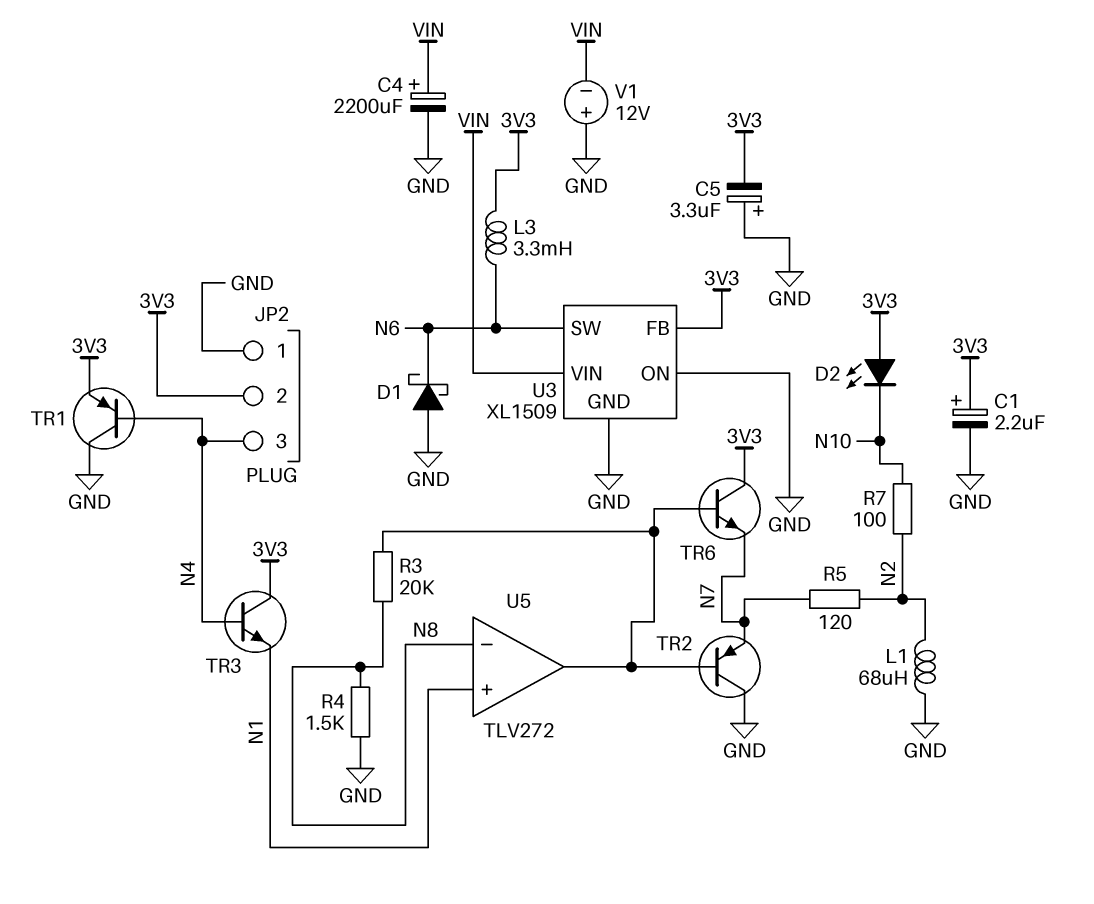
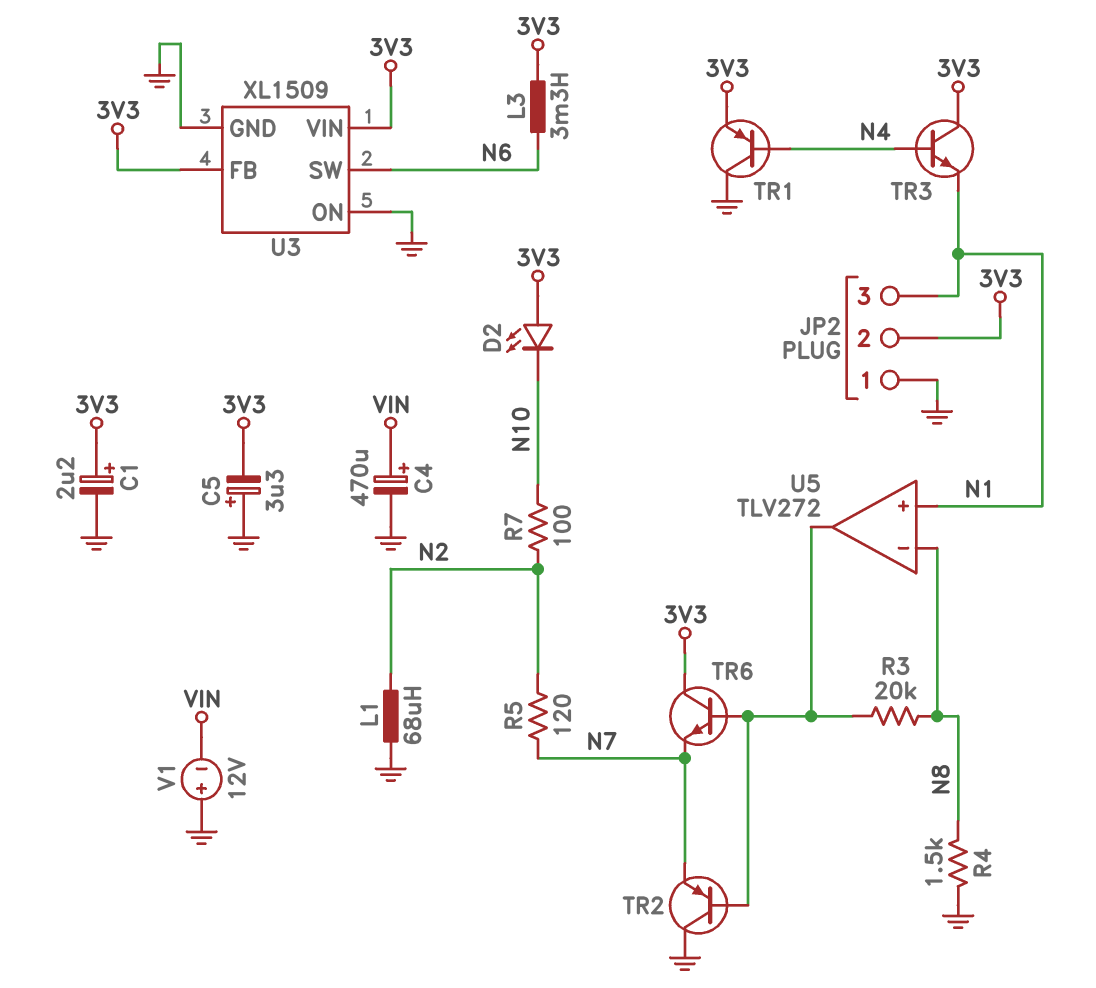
C4: 2200uF (plus VIN, minus GND) -> 470uF (plus VIN, minus GND)
D1: schottky (A GND, K N6) -> none
JP2 pin 3: N4 -> N1
U3 pin VIN: VIN -> 3V3

